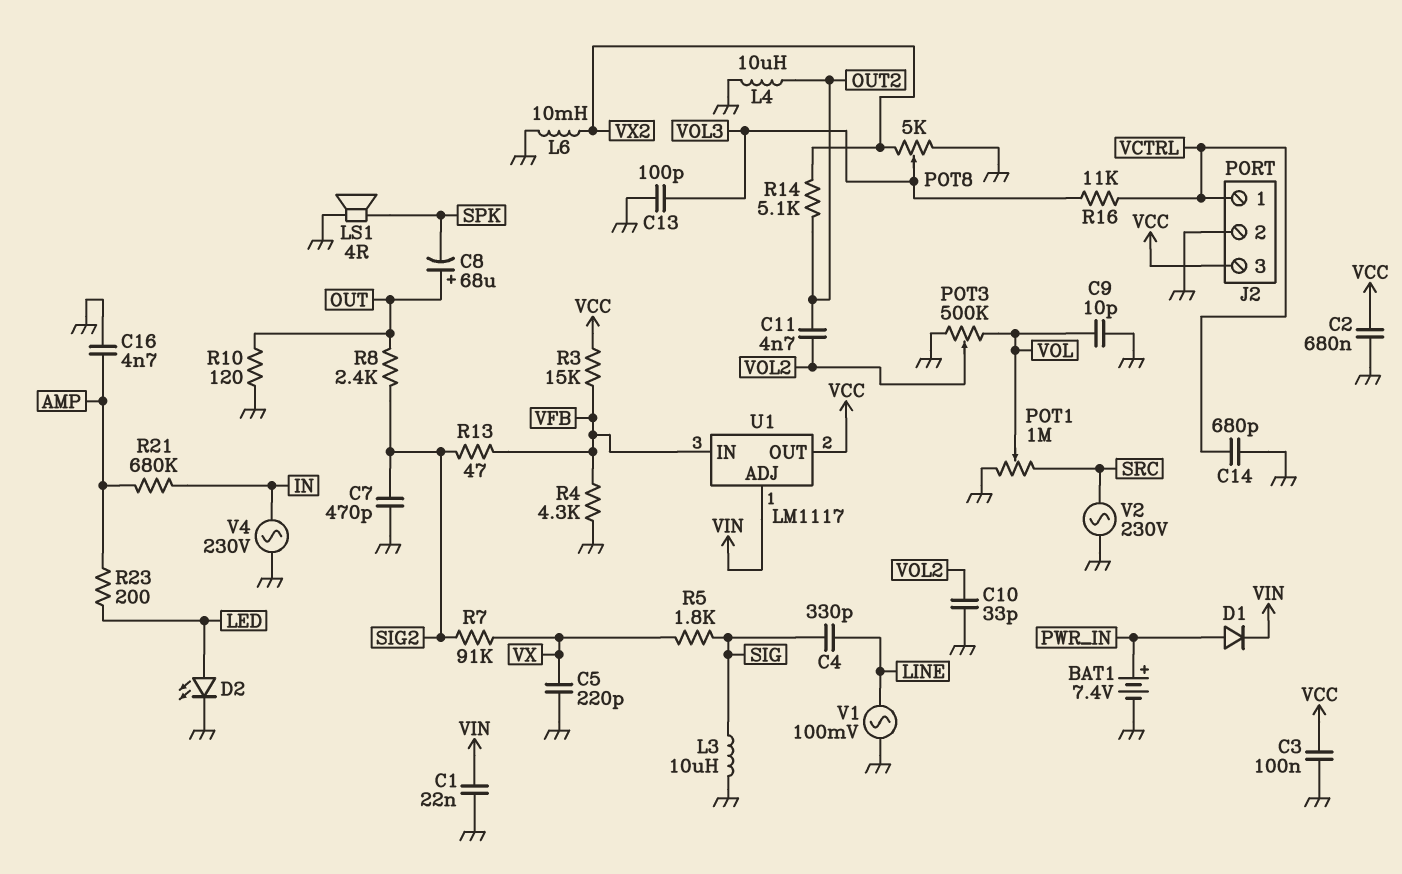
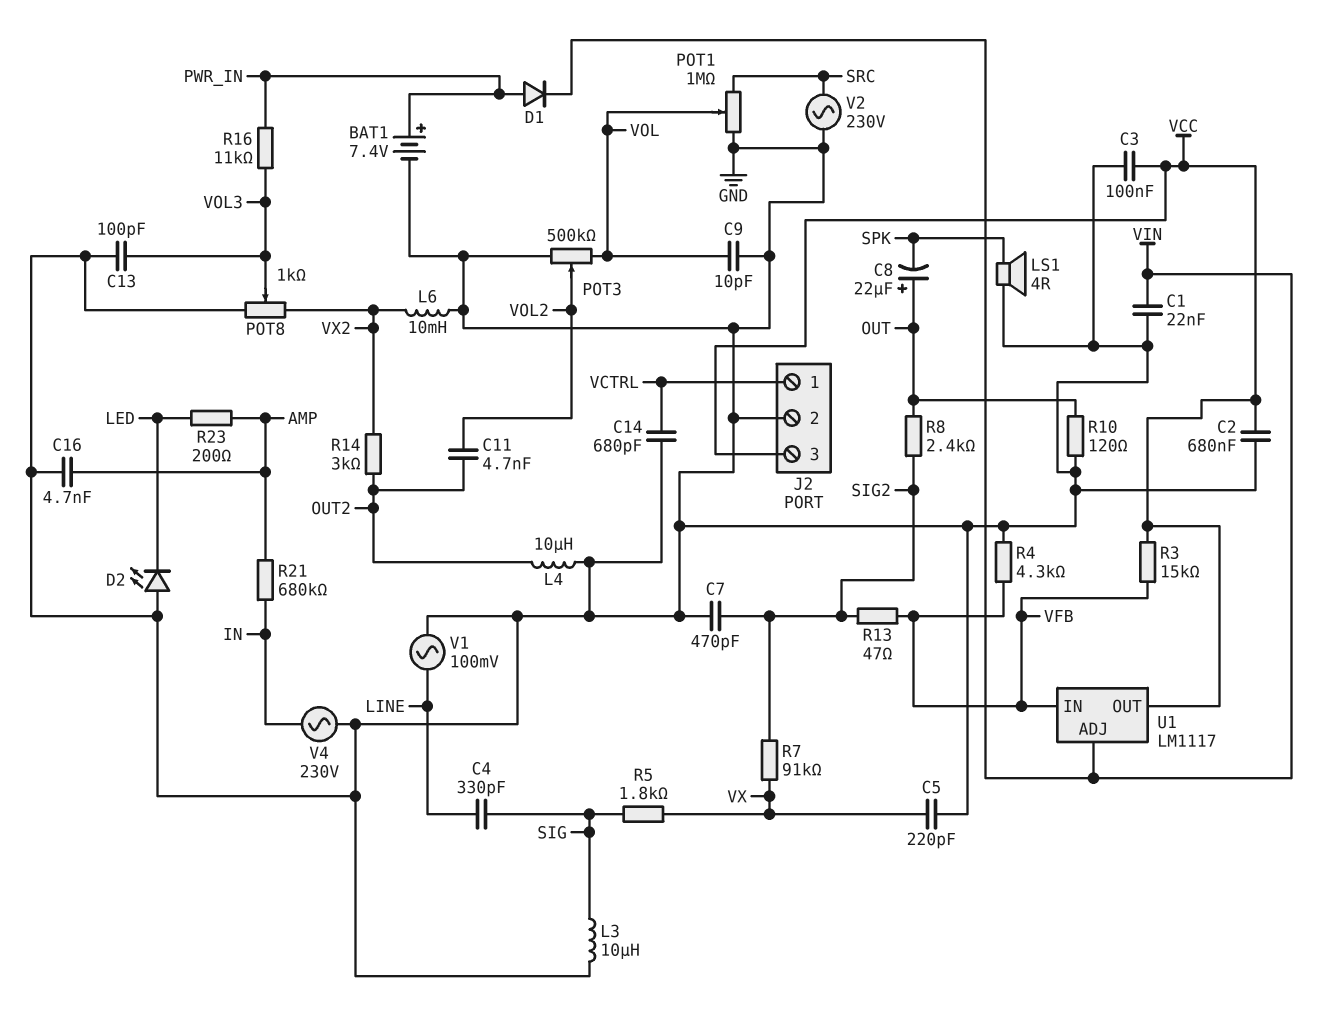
C8: 68uF (plus OUT, minus SPK) -> 22uF (plus OUT, minus SPK)
C10: 33pF (GND, VOL2) -> none
D2: LED (A LED, K GND) -> LED (A GND, K LED)
POT8: 5k (GND, VX2, wiper VOL3) -> 1k (GND, VX2, wiper VOL3)
R14: 5.1k (OUT2, VX2) -> 3k (OUT2, VX2)
R16: 11k (VCTRL, VOL3) -> 11k (PWR_IN, VOL3)

